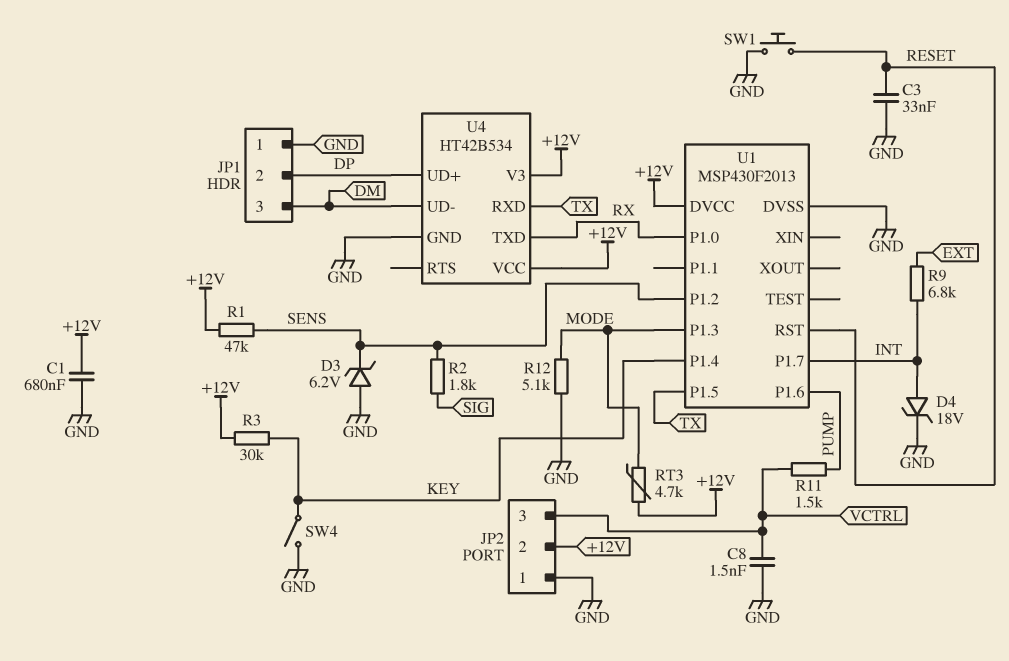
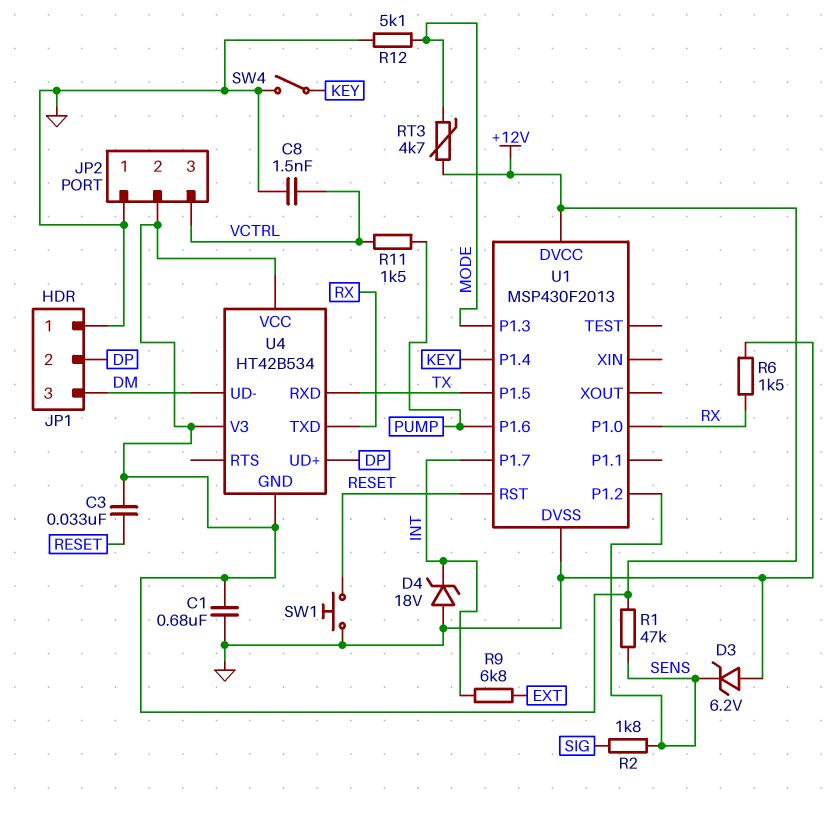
C3: 33nF (GND, RESET) -> 33nF (+12V, RESET)
D4: zener 18V (A INT, K GND) -> zener 18V (A GND, K INT)
R3: 30k (+12V, KEY) -> none
R6: none -> 1.5k (GND, RX)
U4 pin GND: GND -> +12V

